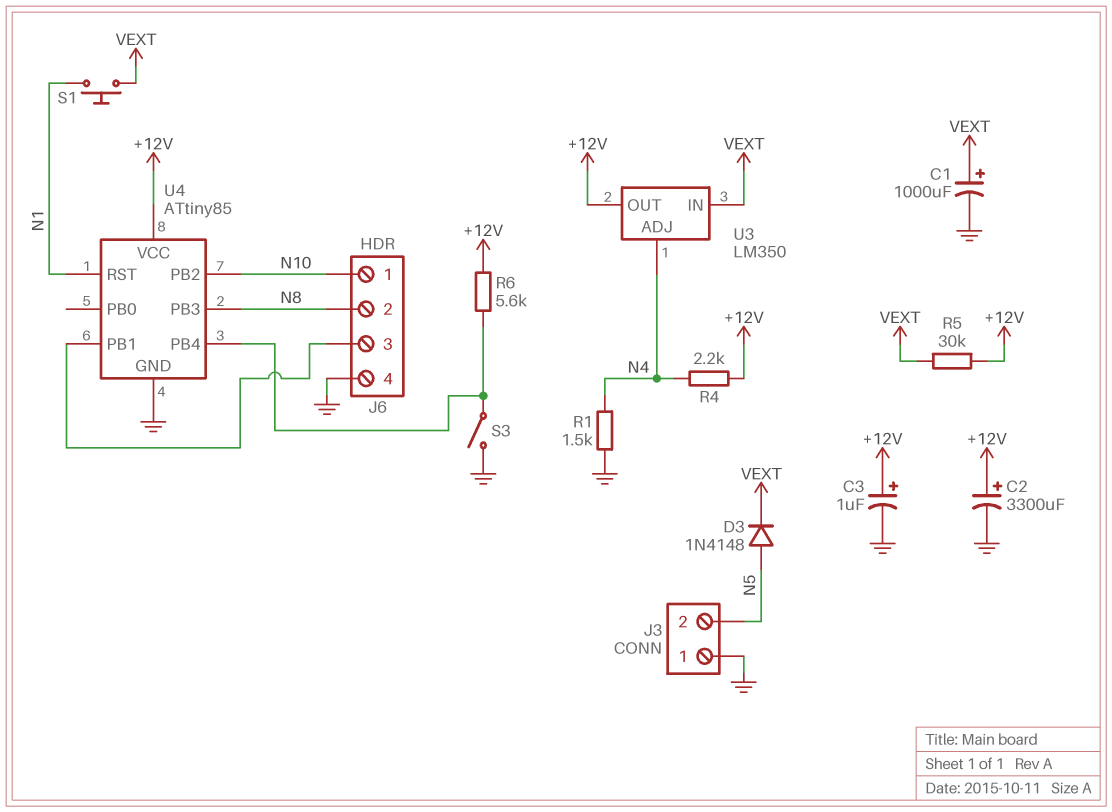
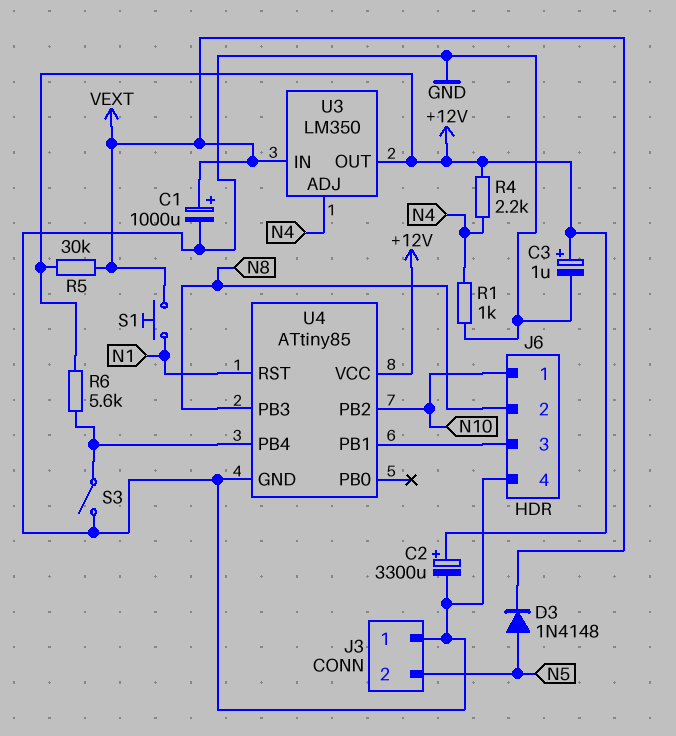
R1: 1.5k (GND, N4) -> 1k (GND, N4)

